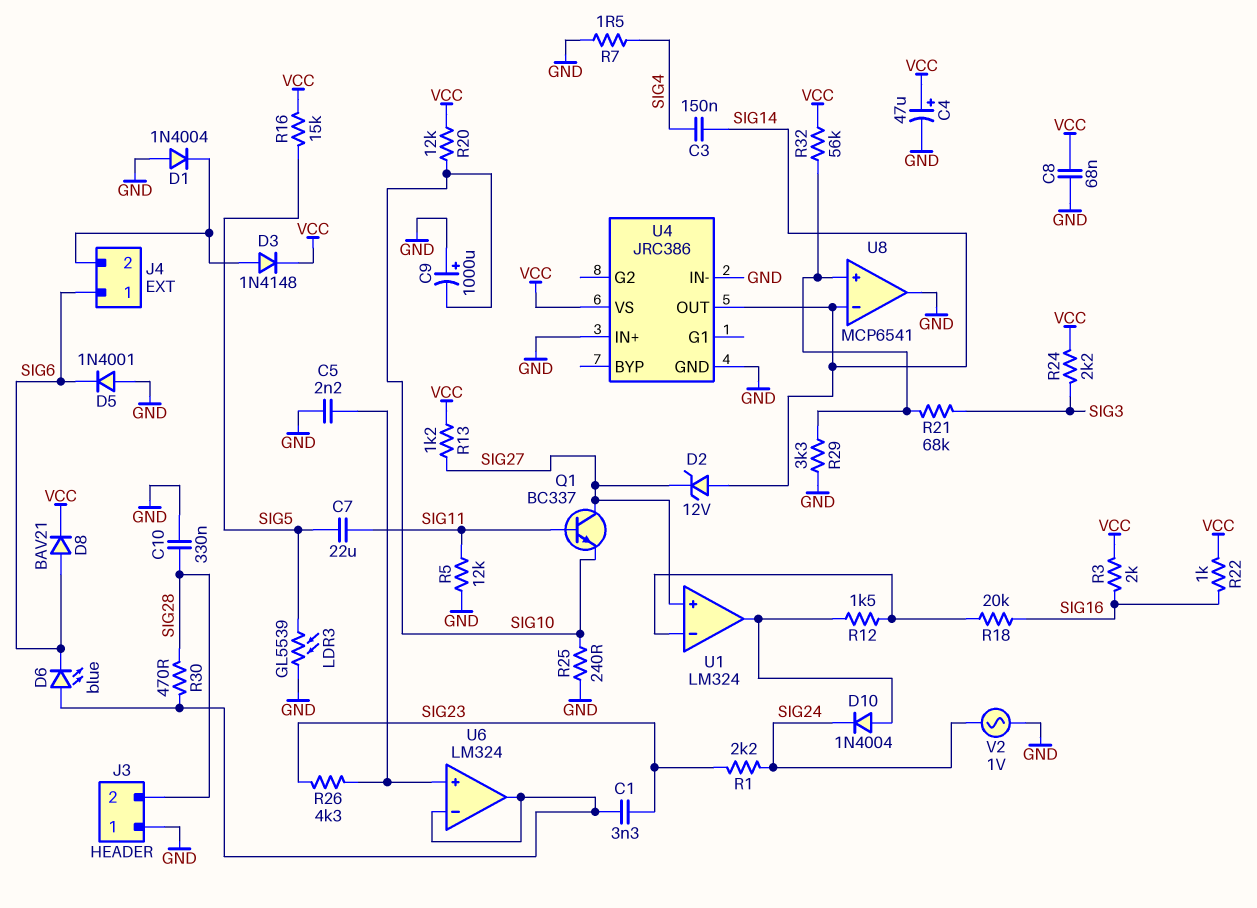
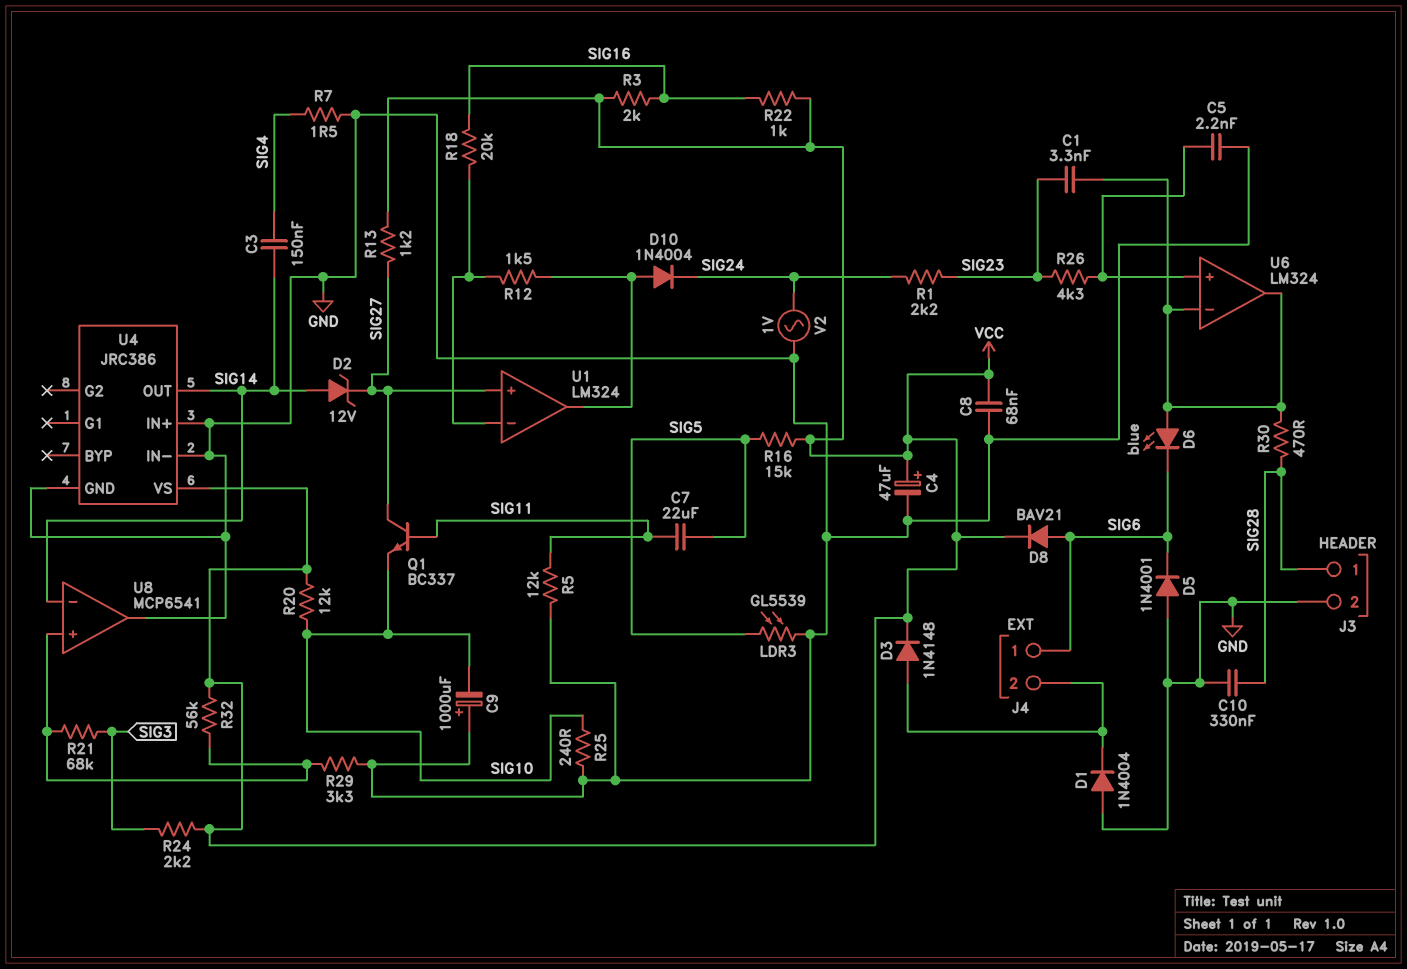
J3 pin 1: GND -> SIG28
J3 pin 2: SIG28 -> GND

